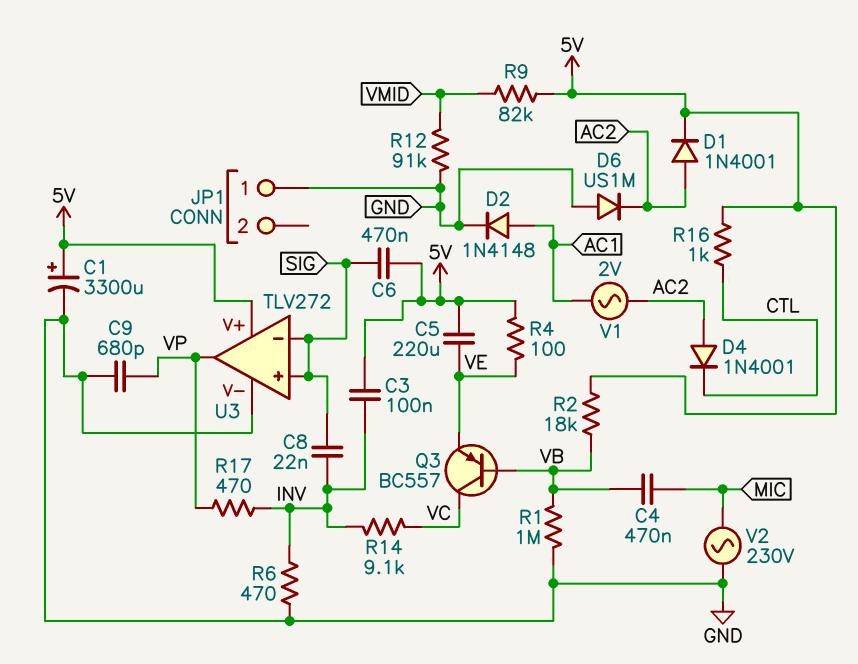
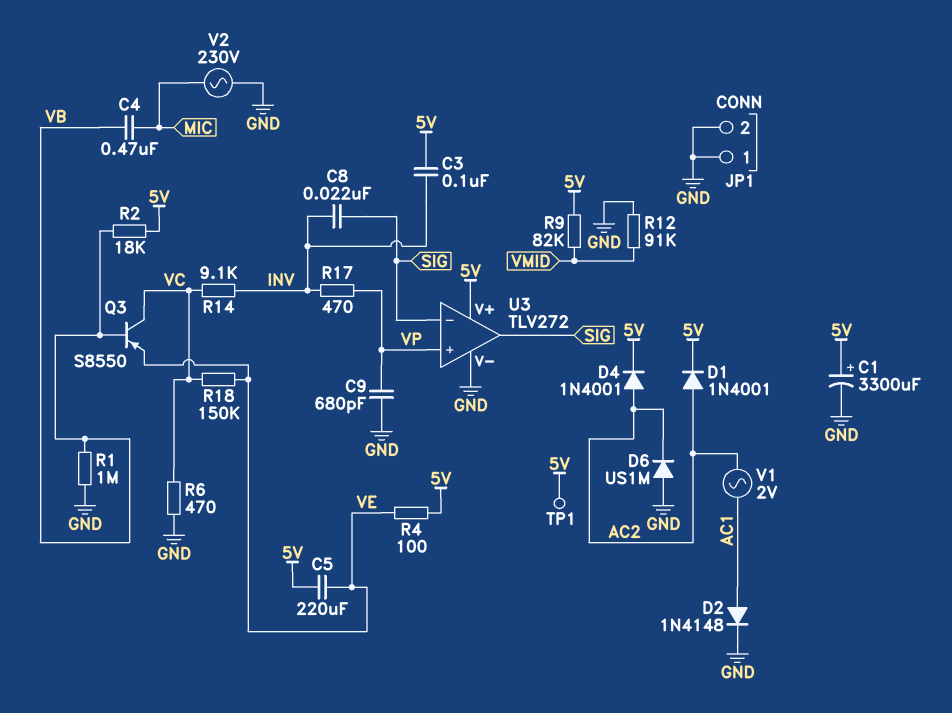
C6: 470nF (5V, SIG) -> none
D4: diode 1N4001 (A AC2, K CTL) -> diode 1N4001 (A AC2, K 5V)
JP1 pin 2: none -> GND
Q3: PNP BC557 (B VB, C VC, E VE) -> PNP S8550 (B VB, C VC, E VE)
R6: 470 (GND, INV) -> 470 (GND, VC)
R16: 1k (5V, CTL) -> none
R18: none -> 150k (VC, VE)
TP1: none -> test point (5V)
U3 pin in+: SIG -> VP
U3 pin out: VP -> SIG

